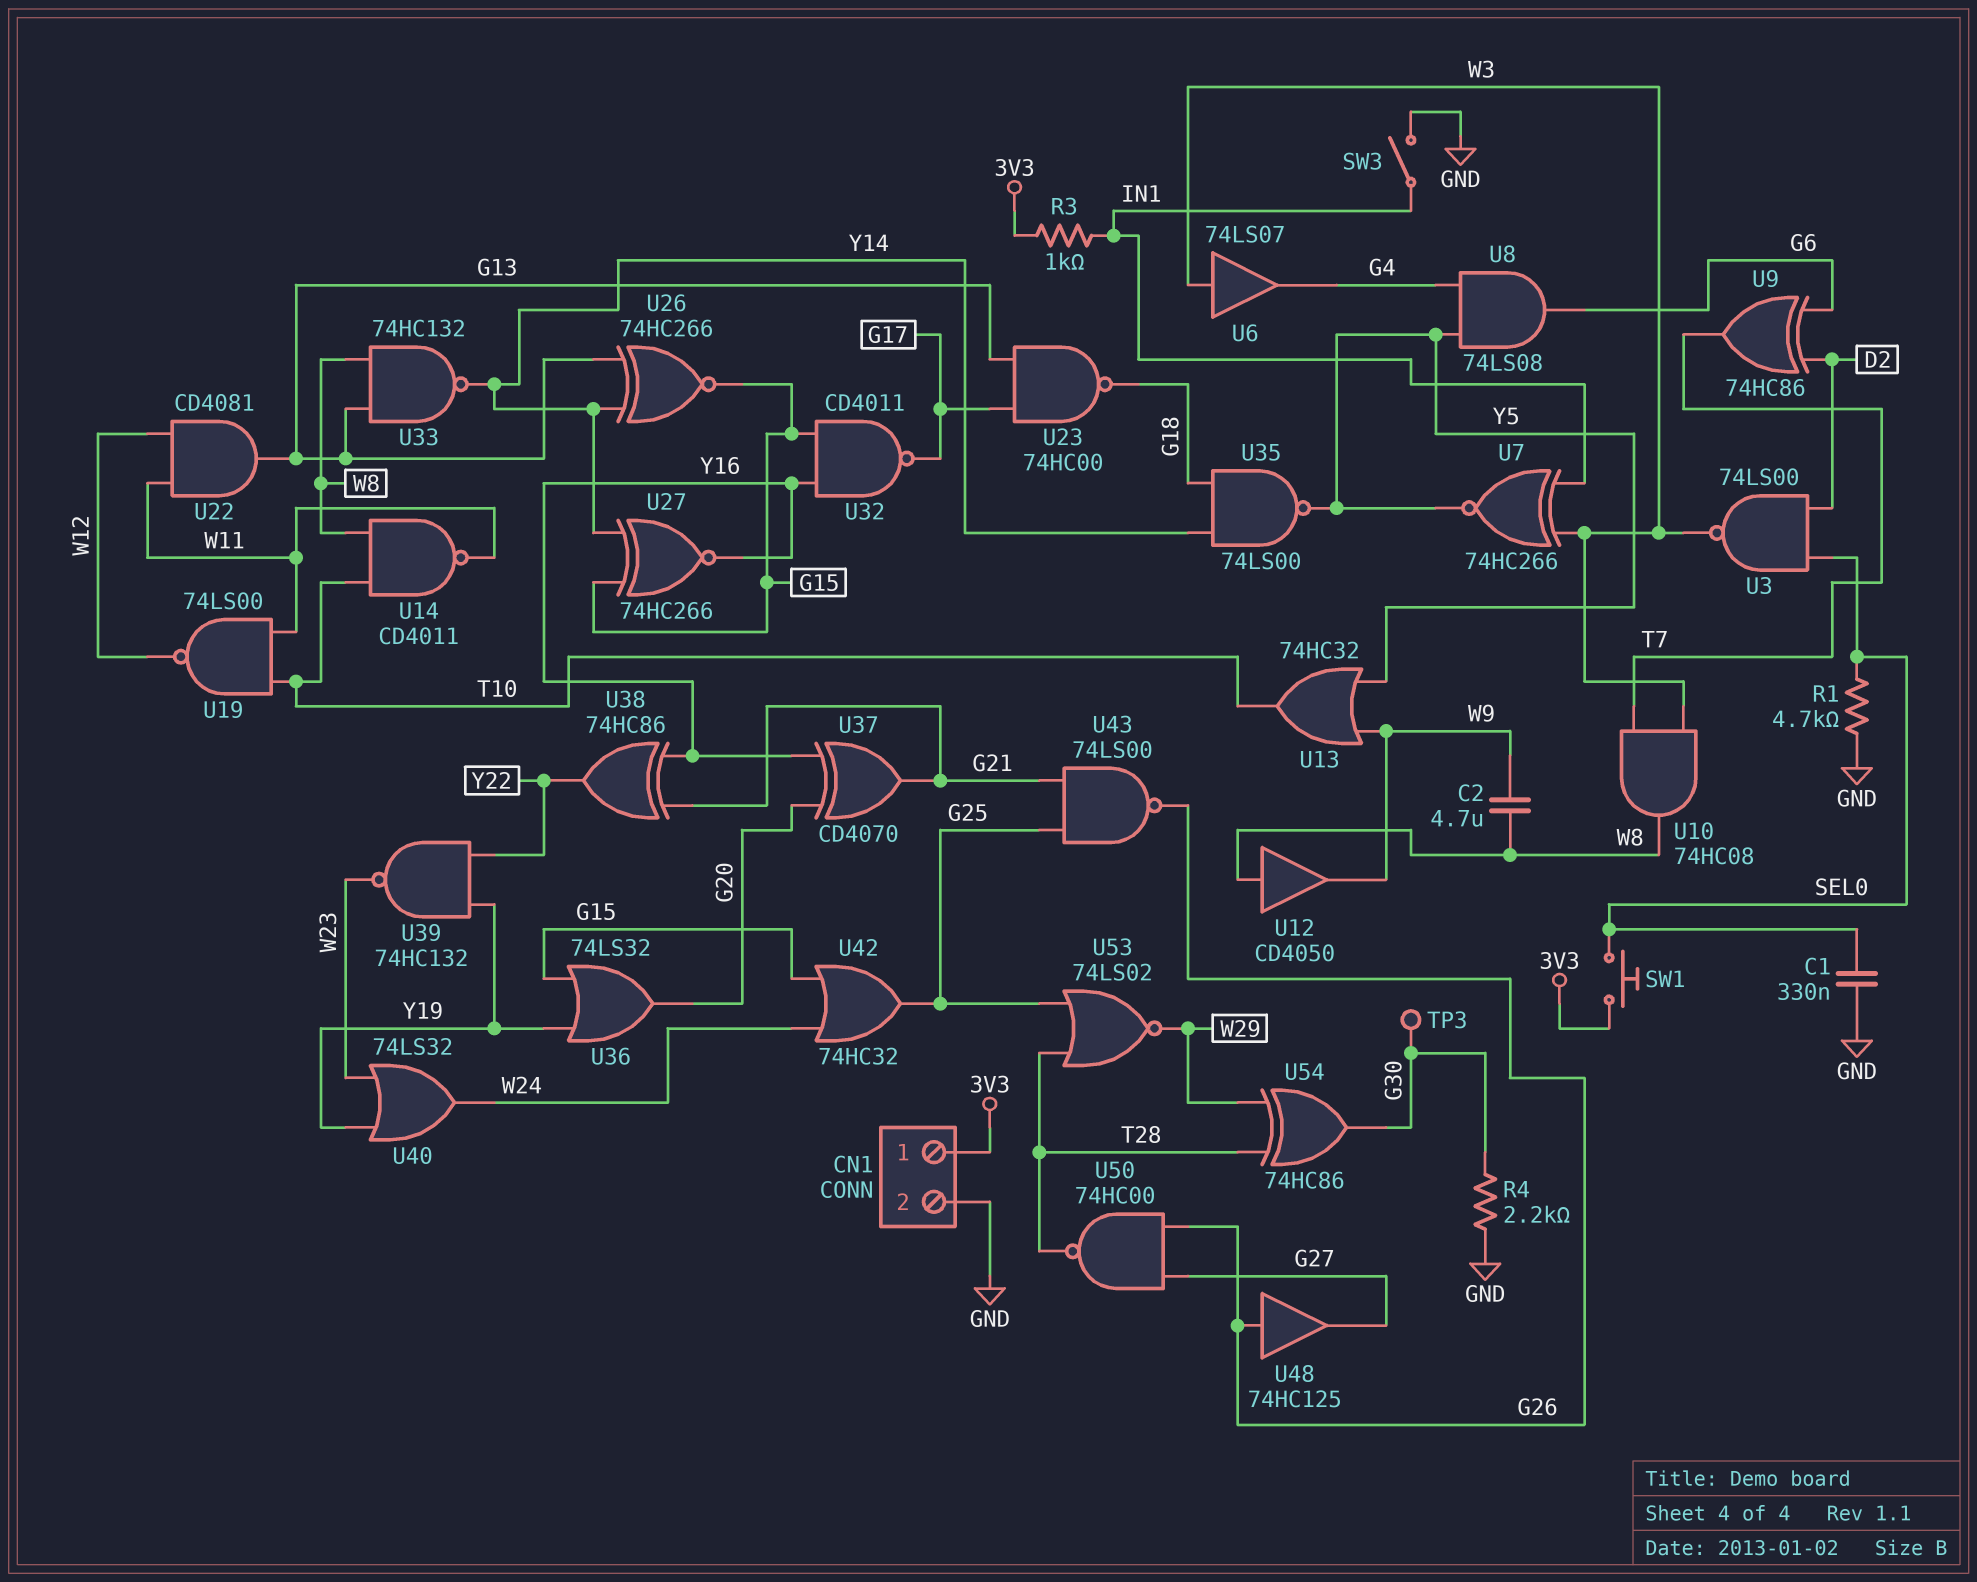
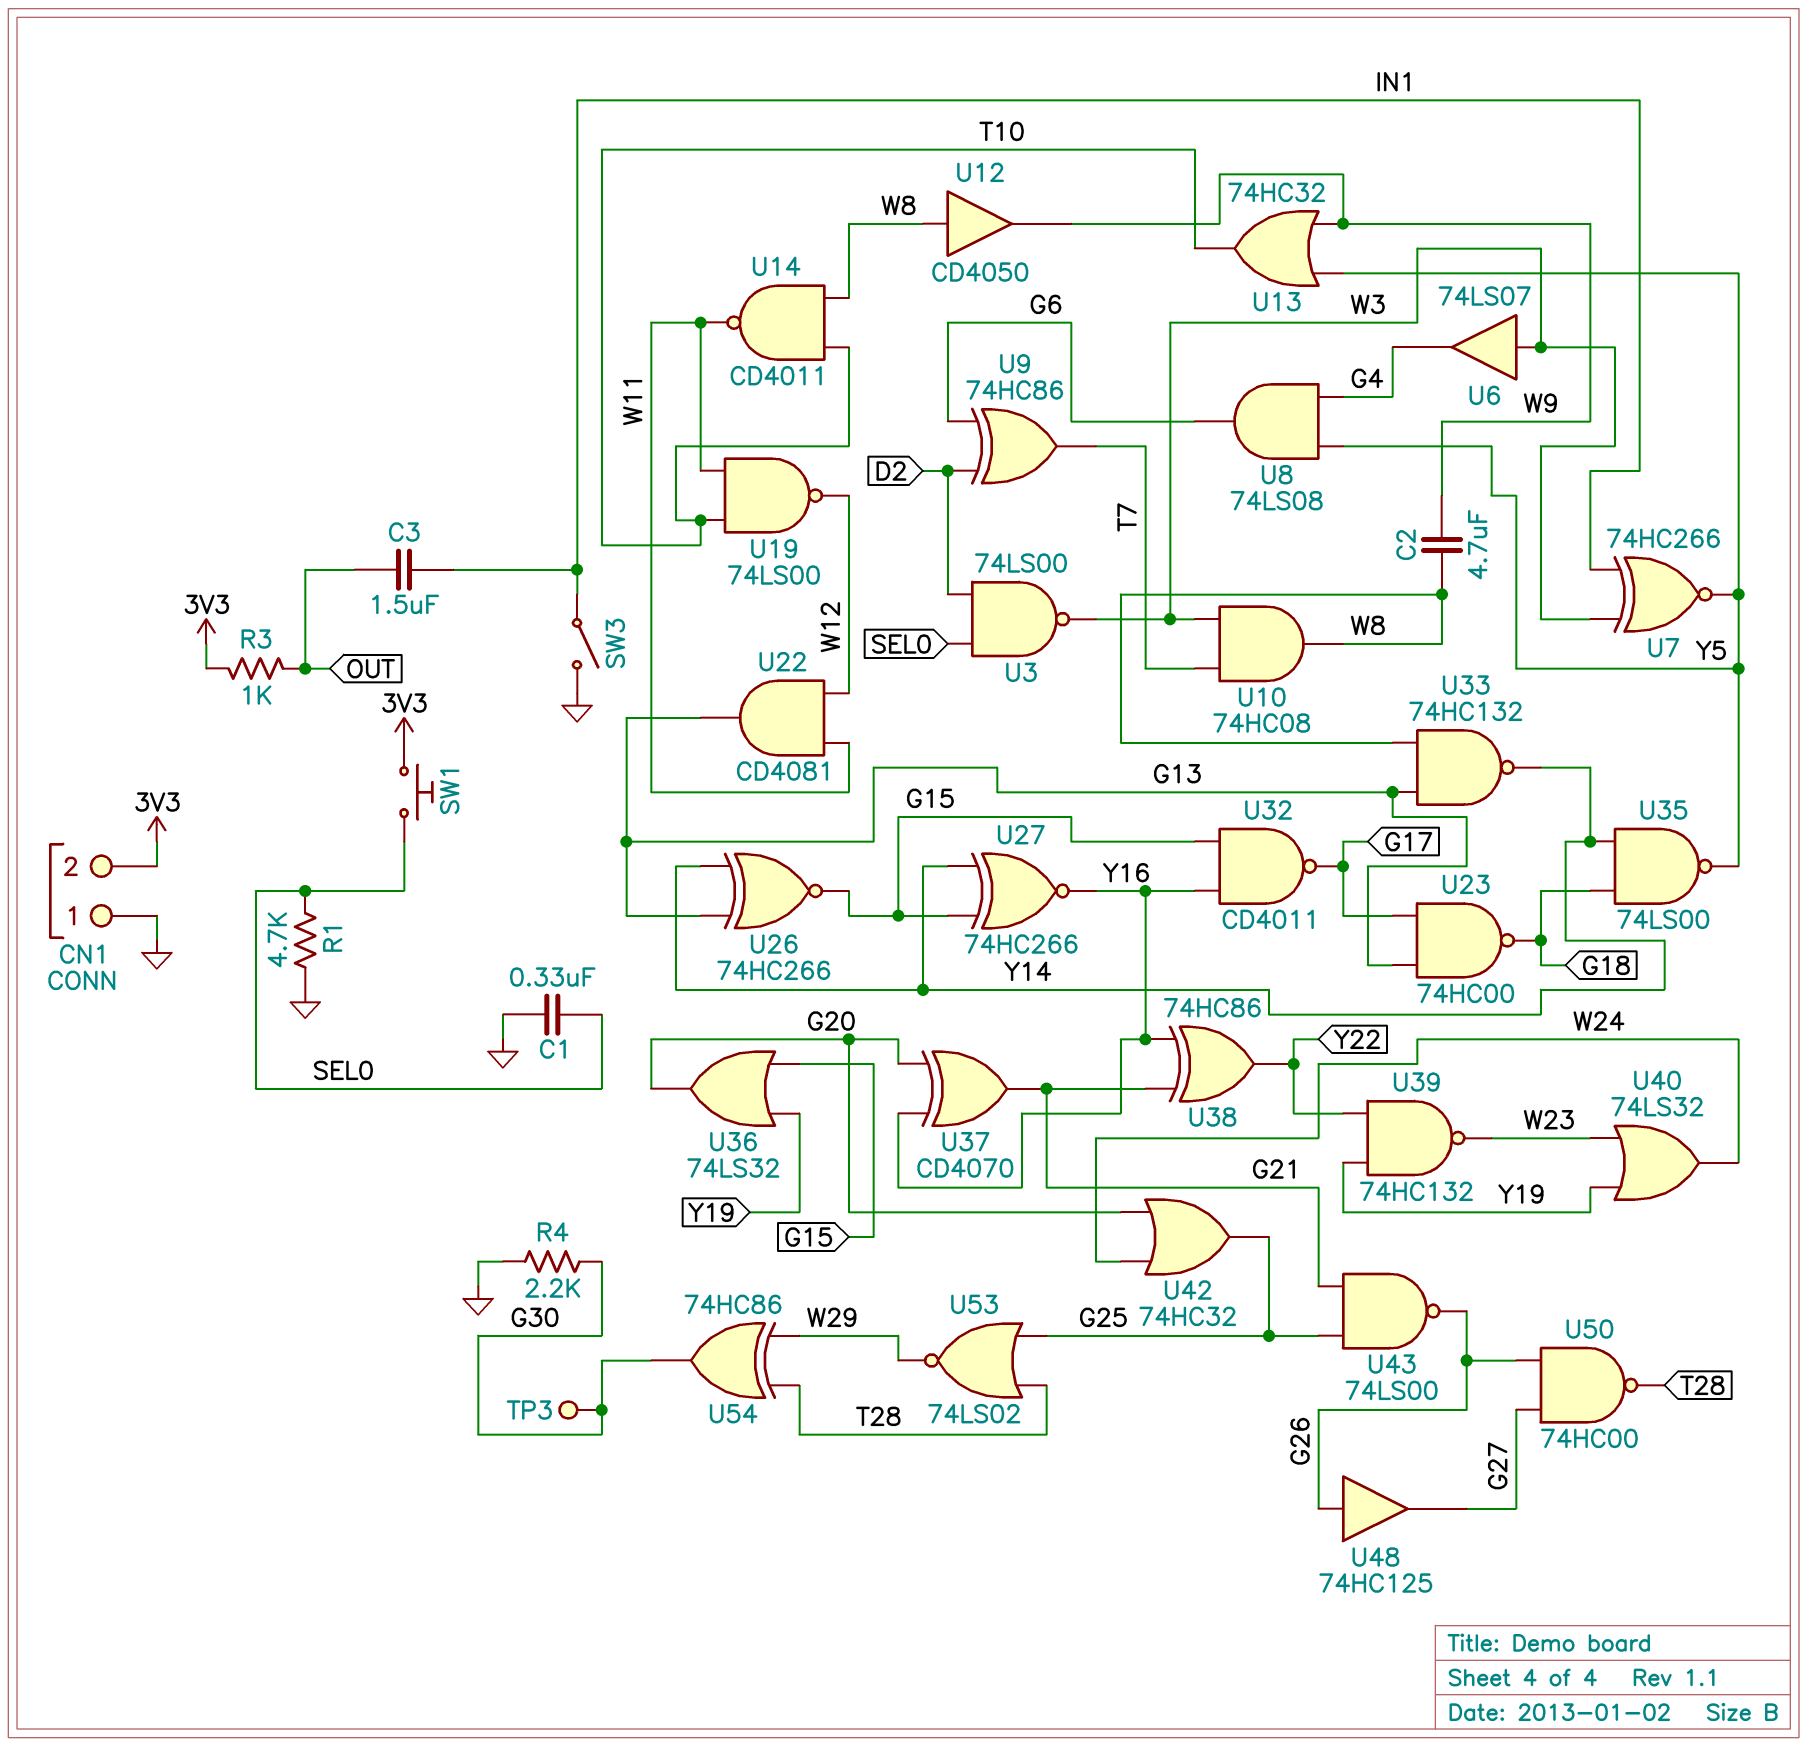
C3: none -> 1.5uF (IN1, OUT)
CN1 pin 1: 3V3 -> GND
CN1 pin 2: GND -> 3V3
R3: 1k (3V3, IN1) -> 1k (3V3, OUT)
U42: OR 74HC32 (in G15, in W24, out G25) -> OR 74HC32 (in G20, in W24, out G25)

